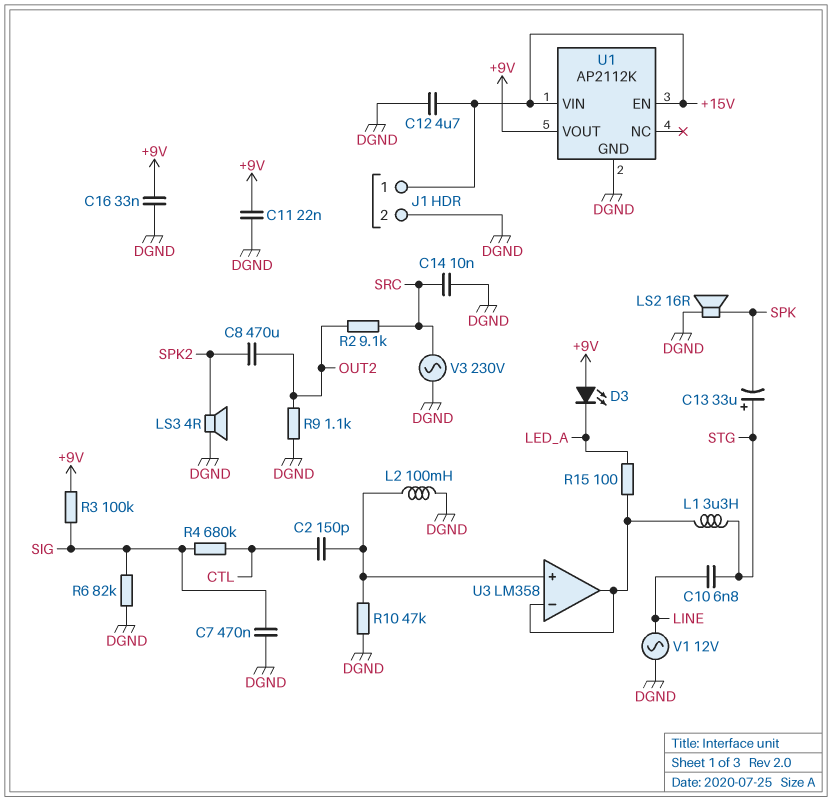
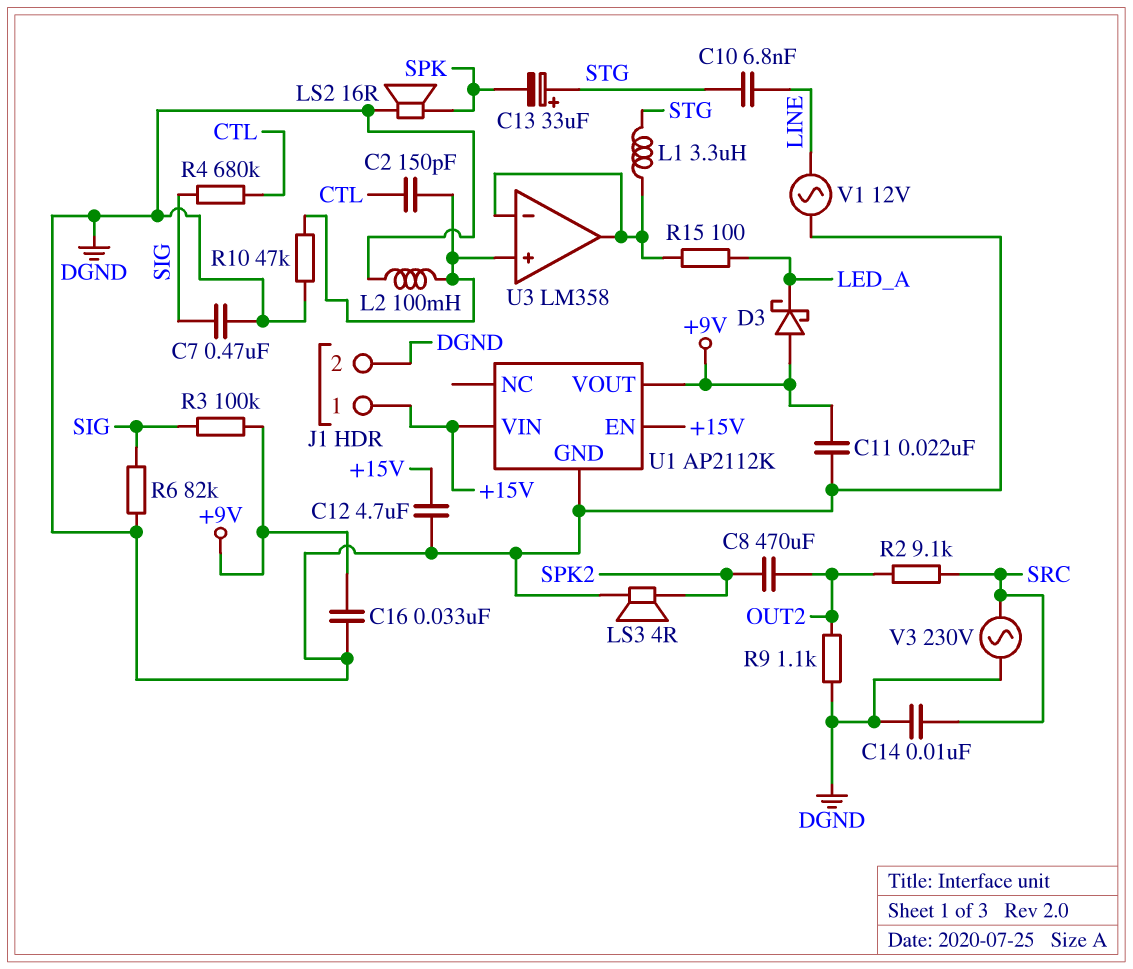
D3: LED (A +9V, K LED_A) -> schottky (A +9V, K LED_A)

